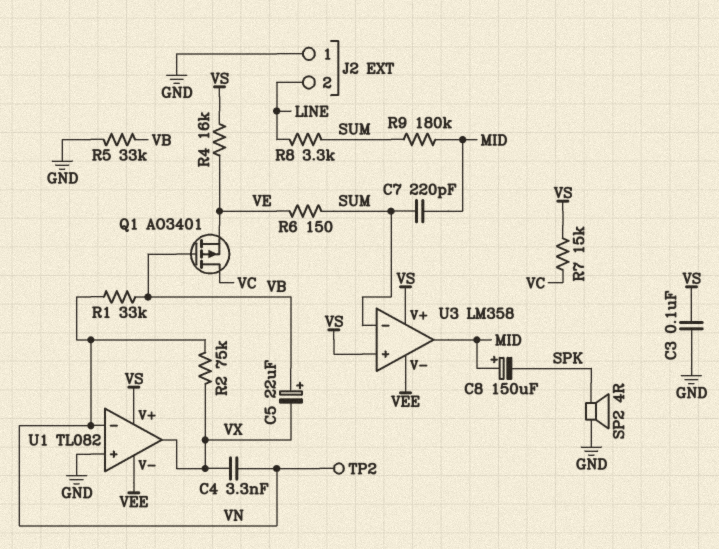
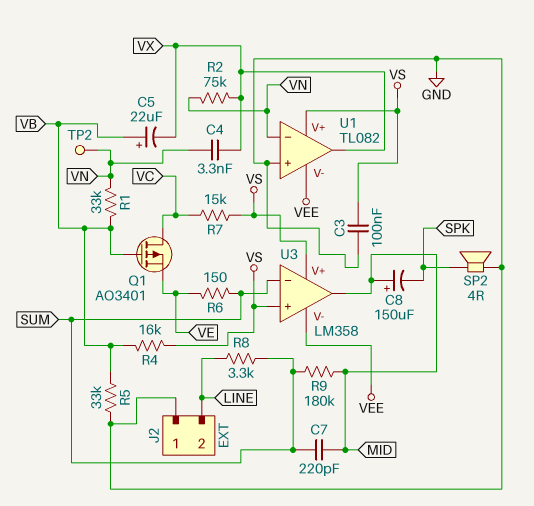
R4: 16k (VE, VS) -> 16k (VB, VS)

